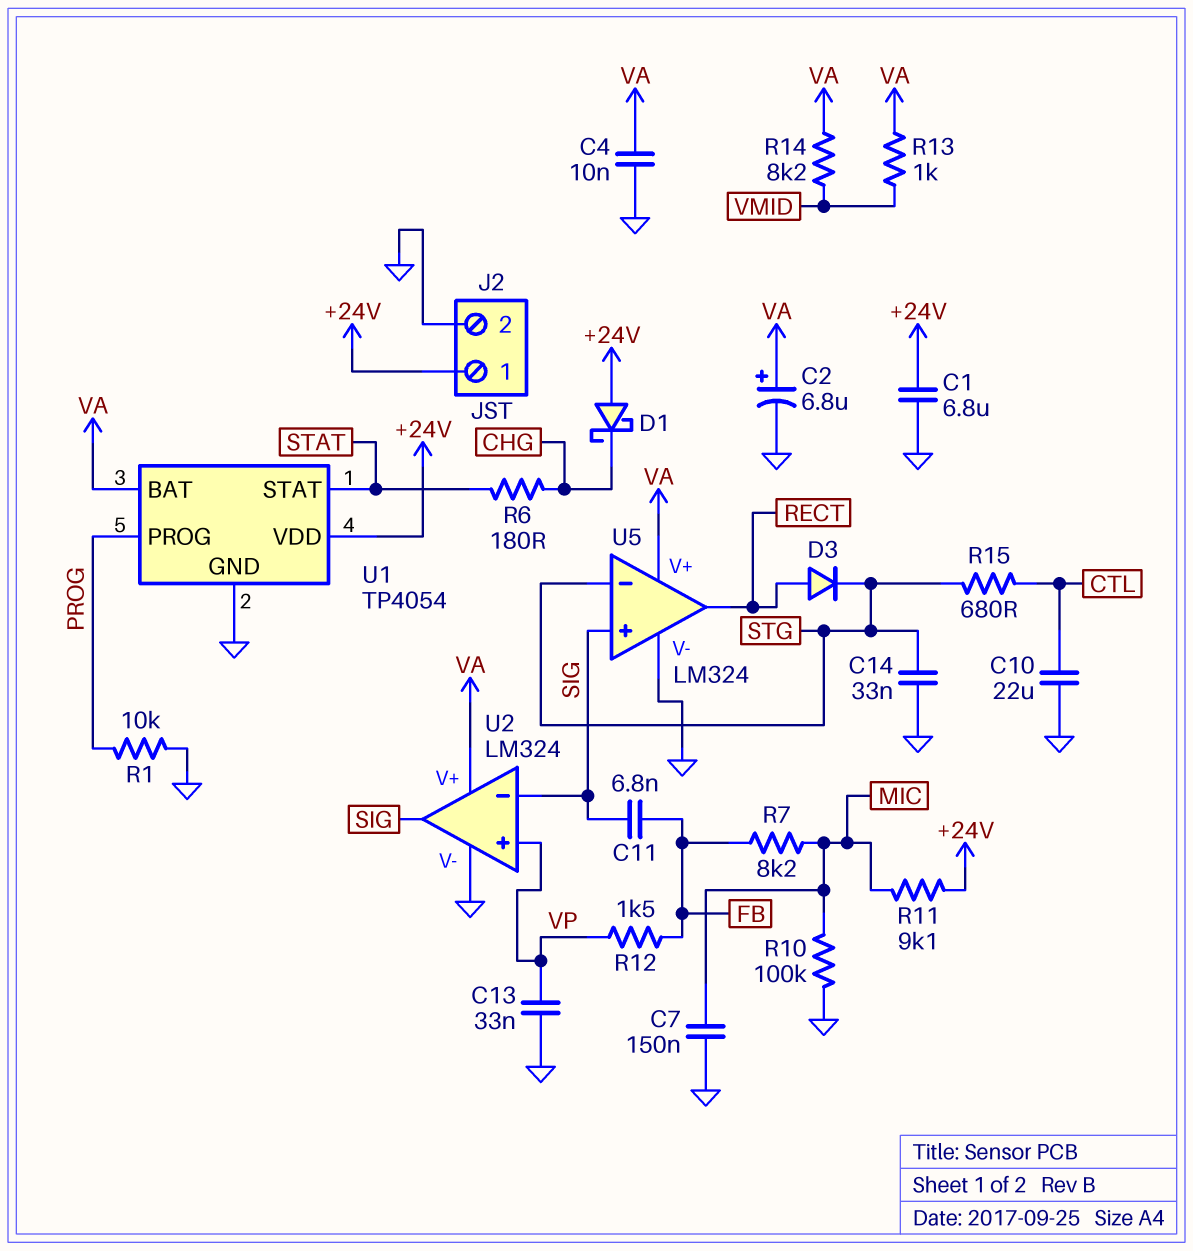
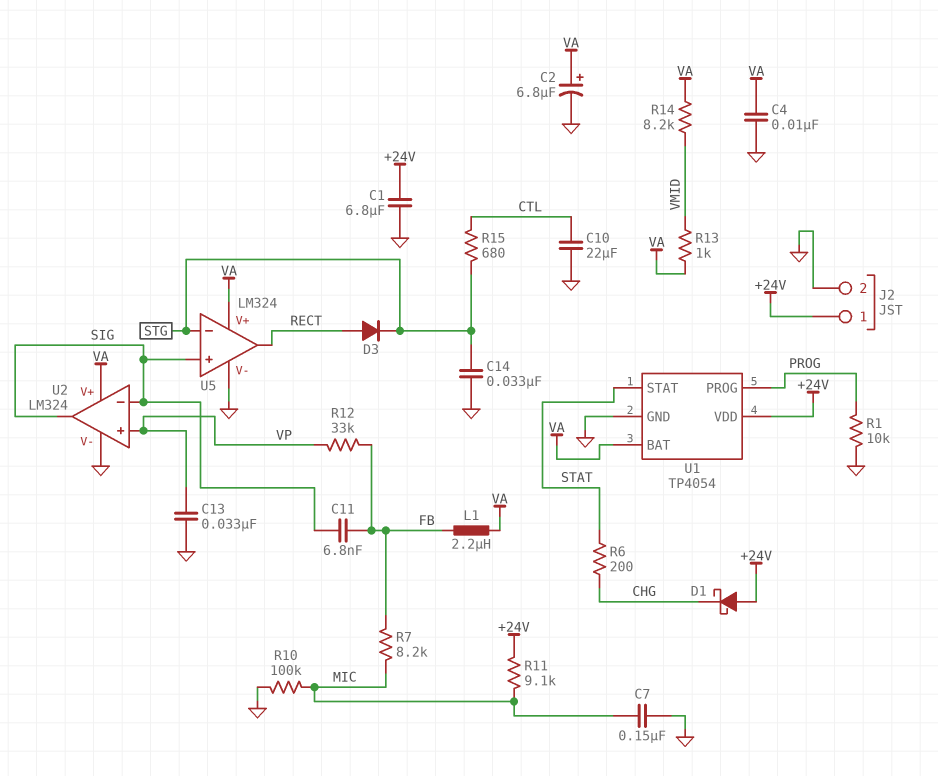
L1: none -> 2.2uH (FB, VA)
R6: 180 (CHG, STAT) -> 200 (CHG, STAT)
R12: 1.5k (FB, VP) -> 33k (FB, VP)

